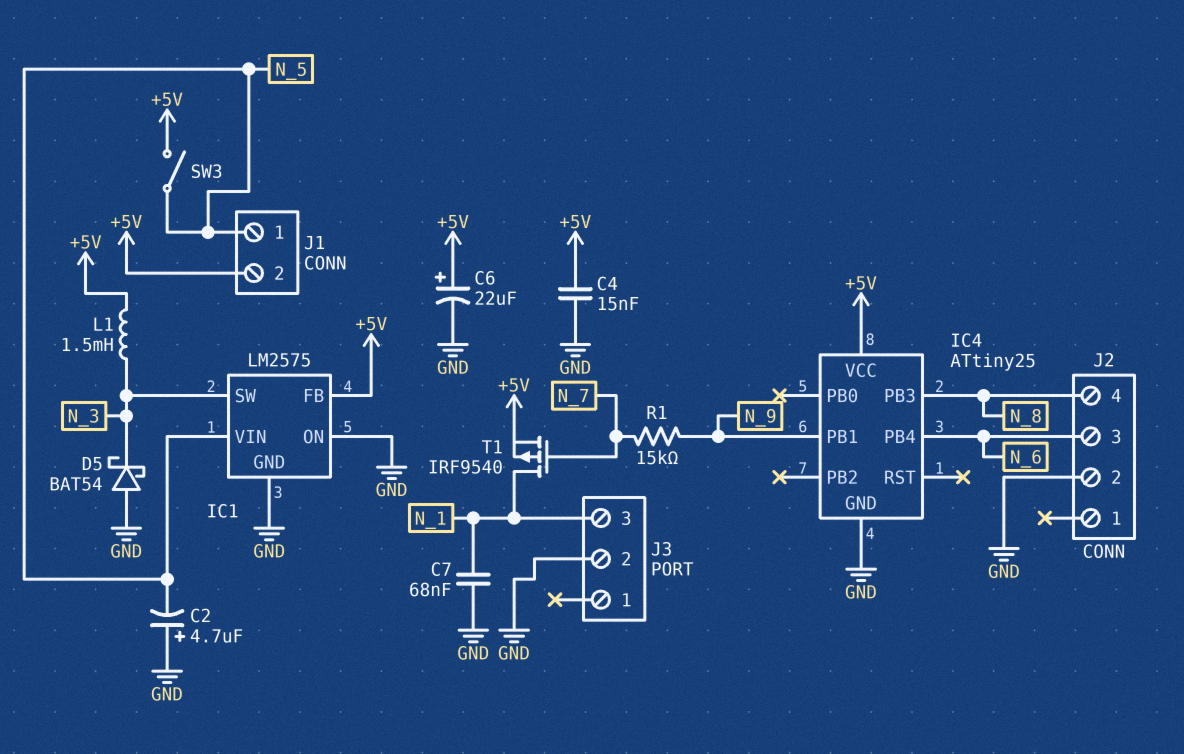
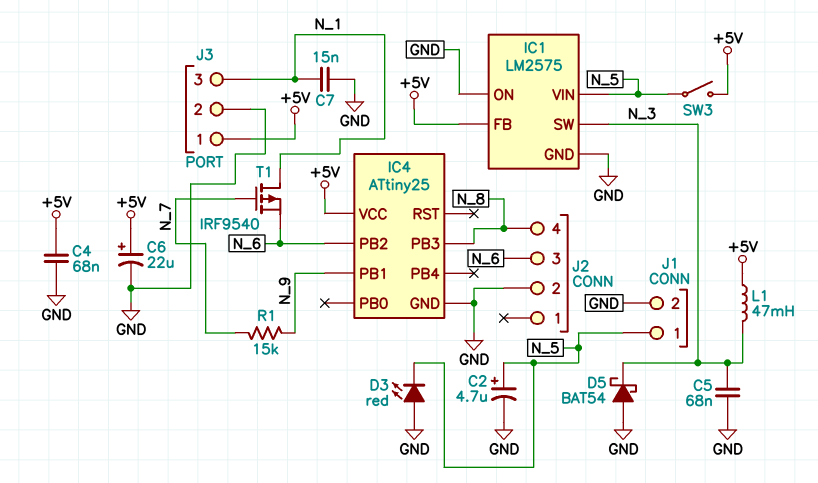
C2: 4.7uF (plus GND, minus N_5) -> 4.7uF (plus N_5, minus GND)
C4: 15nF (+5V, GND) -> 68nF (+5V, GND)
C5: none -> 68nF (GND, N_3)
C7: 68nF (GND, N_1) -> 15nF (GND, N_1)
D3: none -> LED red (A GND, K N_5)
IC4 pin PB2: none -> N_6
IC4 pin PB4: N_6 -> none
J1 pin 2: +5V -> GND
J3 pin 1: none -> +5V
L1: 1.5mH (+5V, N_3) -> 47mH (+5V, N_3)
T1: PMOS IRF9540 (G N_7, D N_1, S +5V) -> PMOS IRF9540 (G N_7, D N_1, S N_6)

